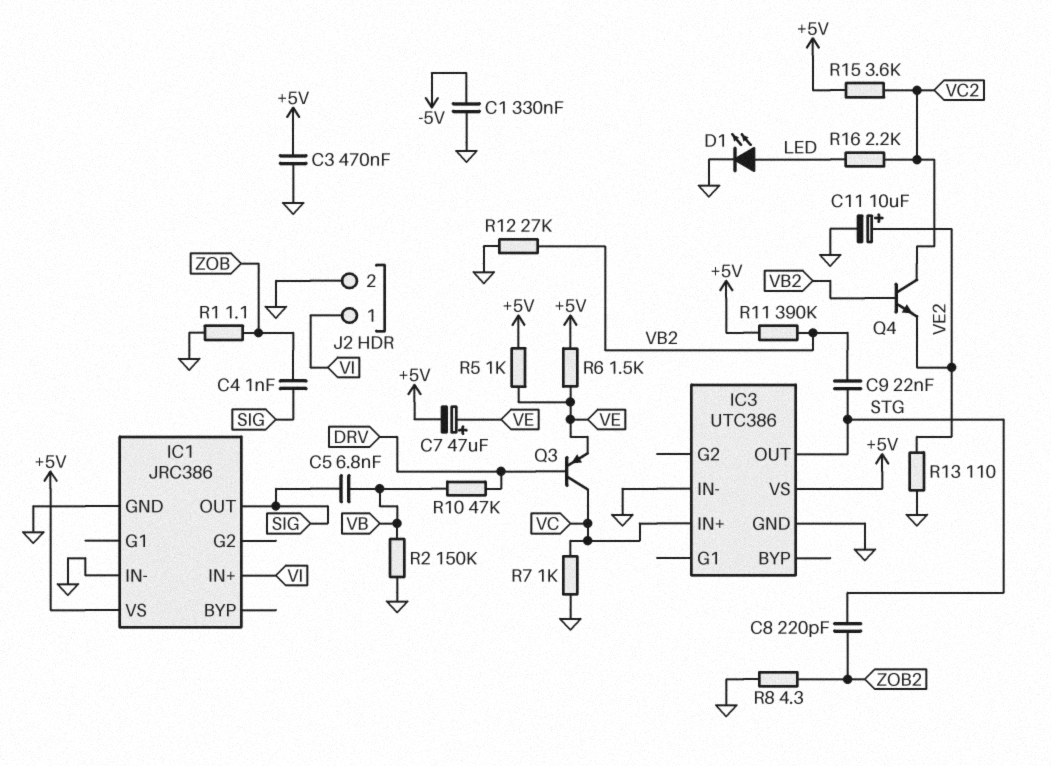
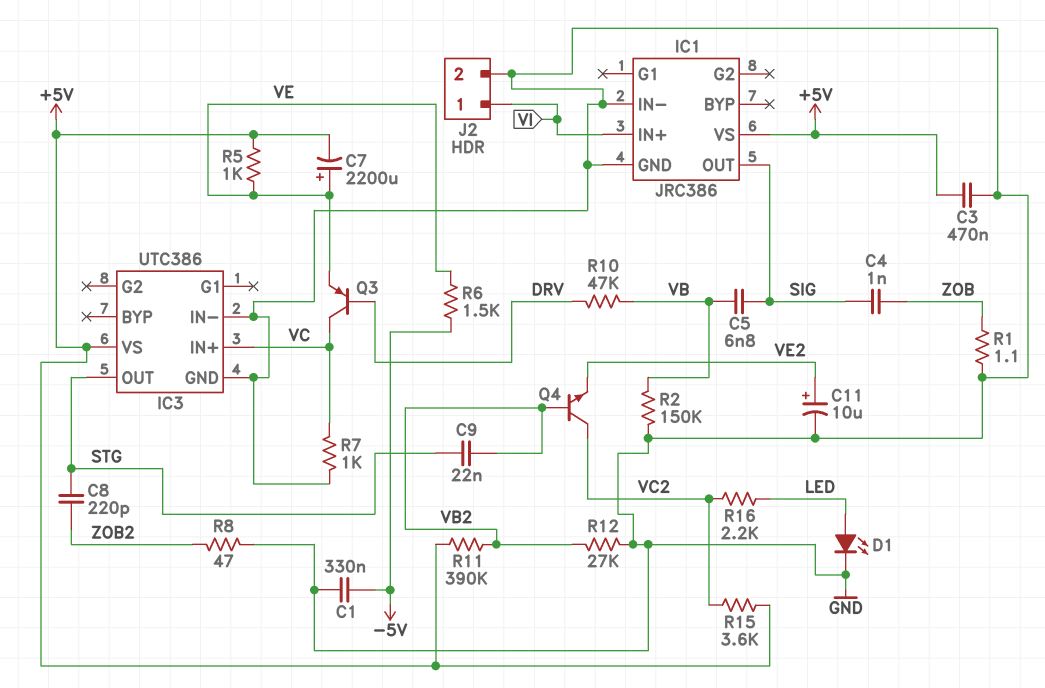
C7: 47uF (plus VE, minus +5V) -> 2200uF (plus VE, minus +5V)
R6: 1.5k (+5V, VE) -> 1.5k (-5V, VE)
R8: 4.3 (GND, ZOB2) -> 47 (GND, ZOB2)
R13: 110 (GND, VE2) -> none

